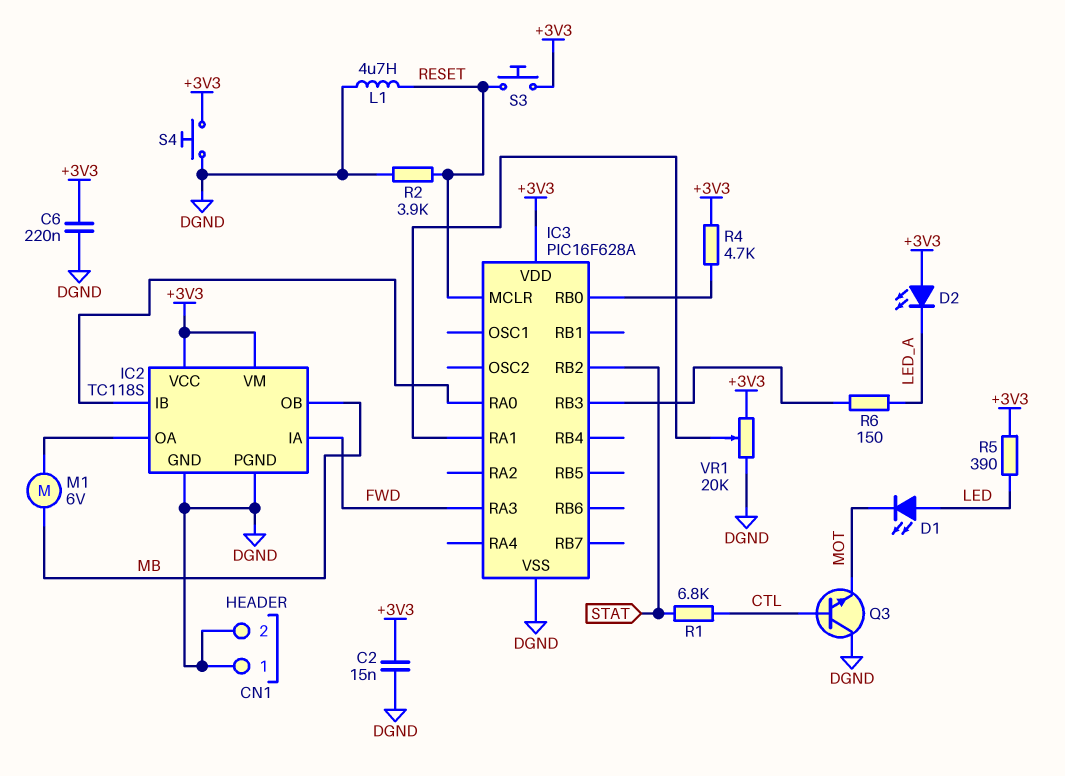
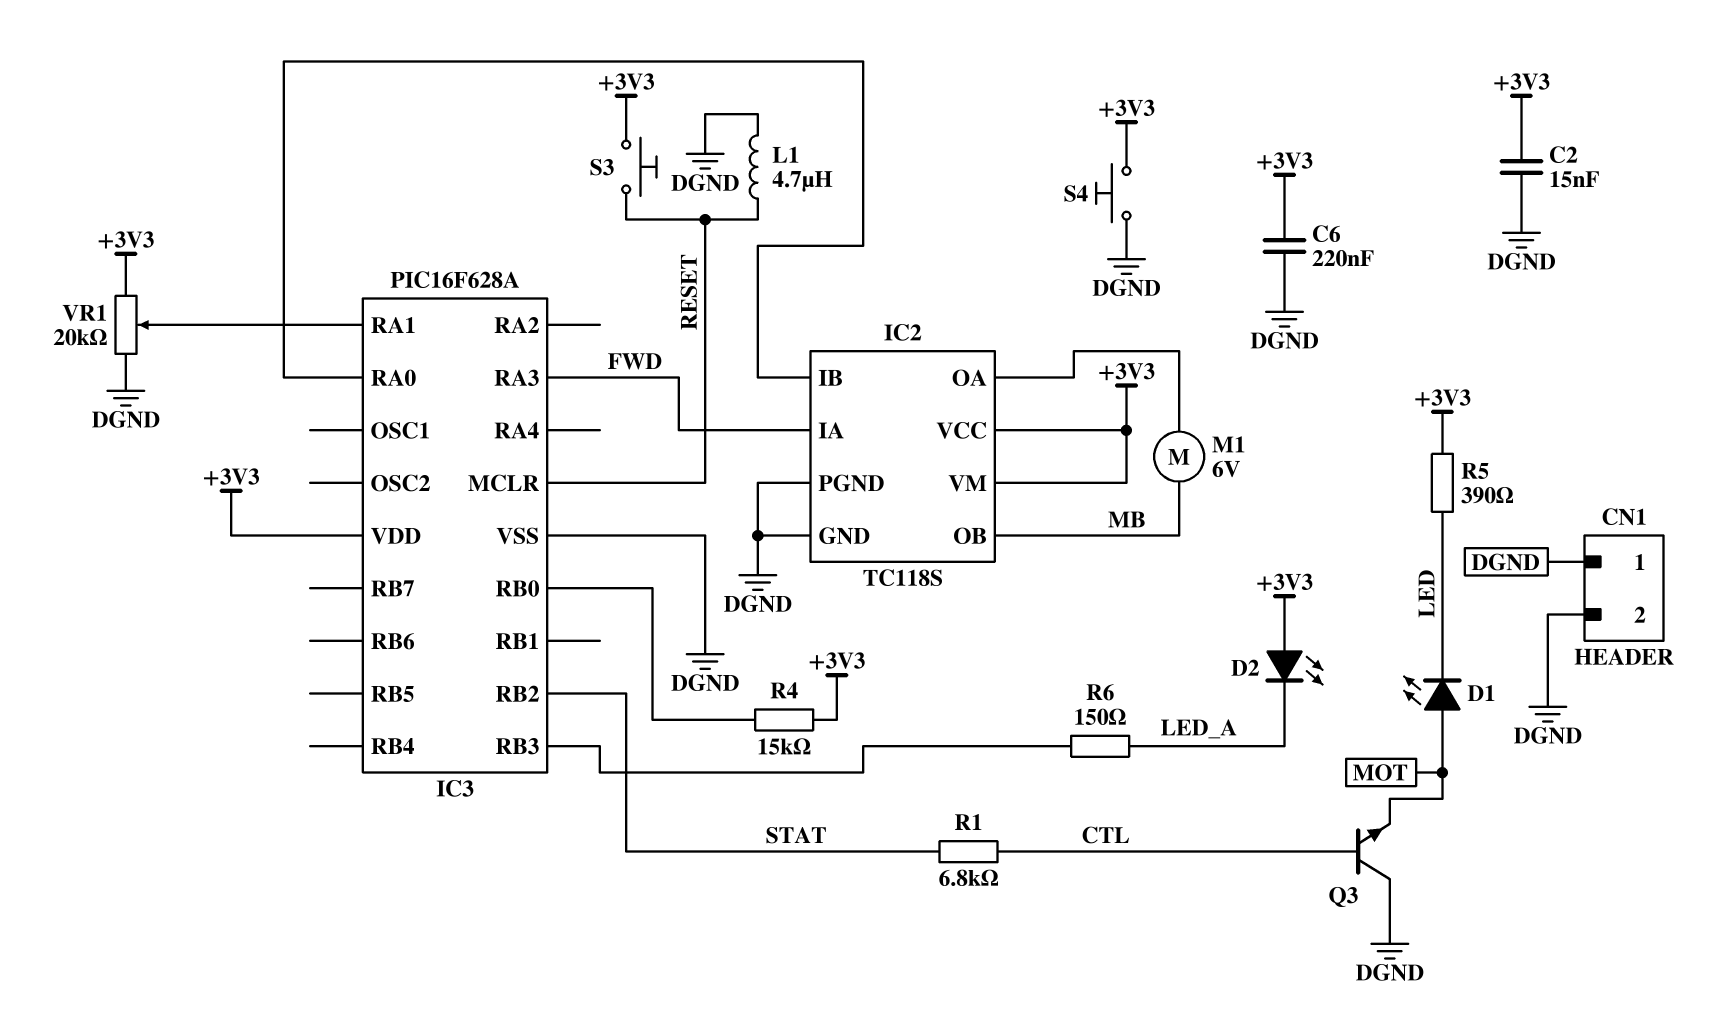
D1: LED (A LED, K MOT) -> LED (A MOT, K LED)
R2: 3.9k (DGND, RESET) -> none
R4: 4.7k (+3V3, IC3/RB0) -> 15k (+3V3, IC3/RB0)

